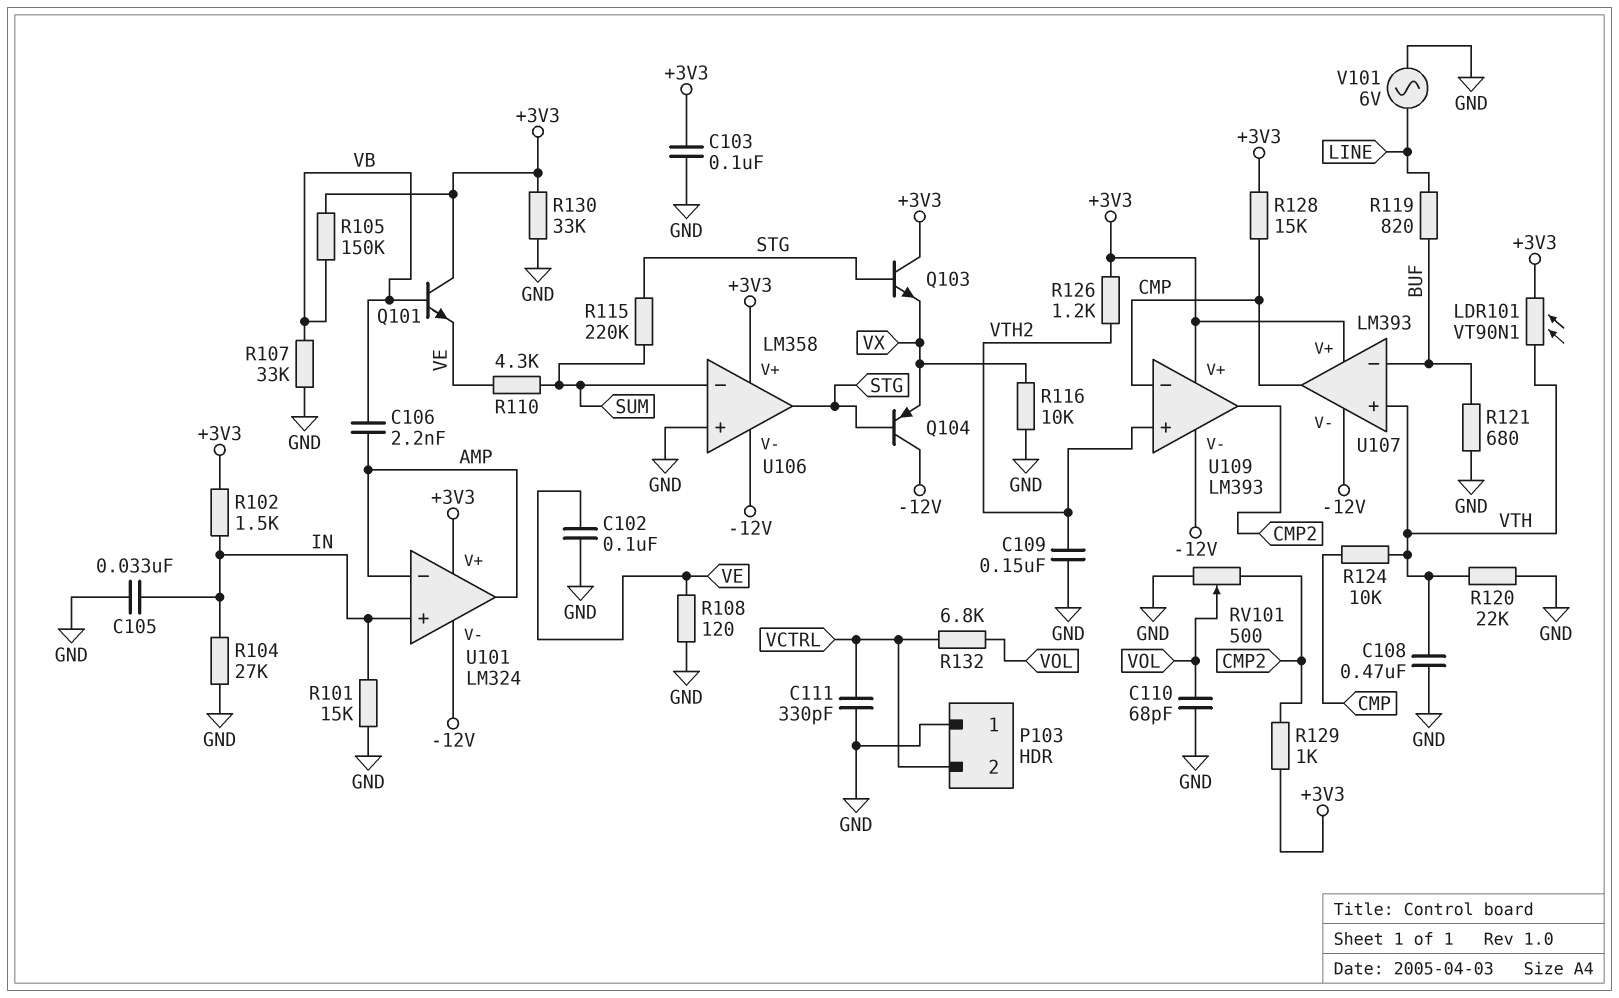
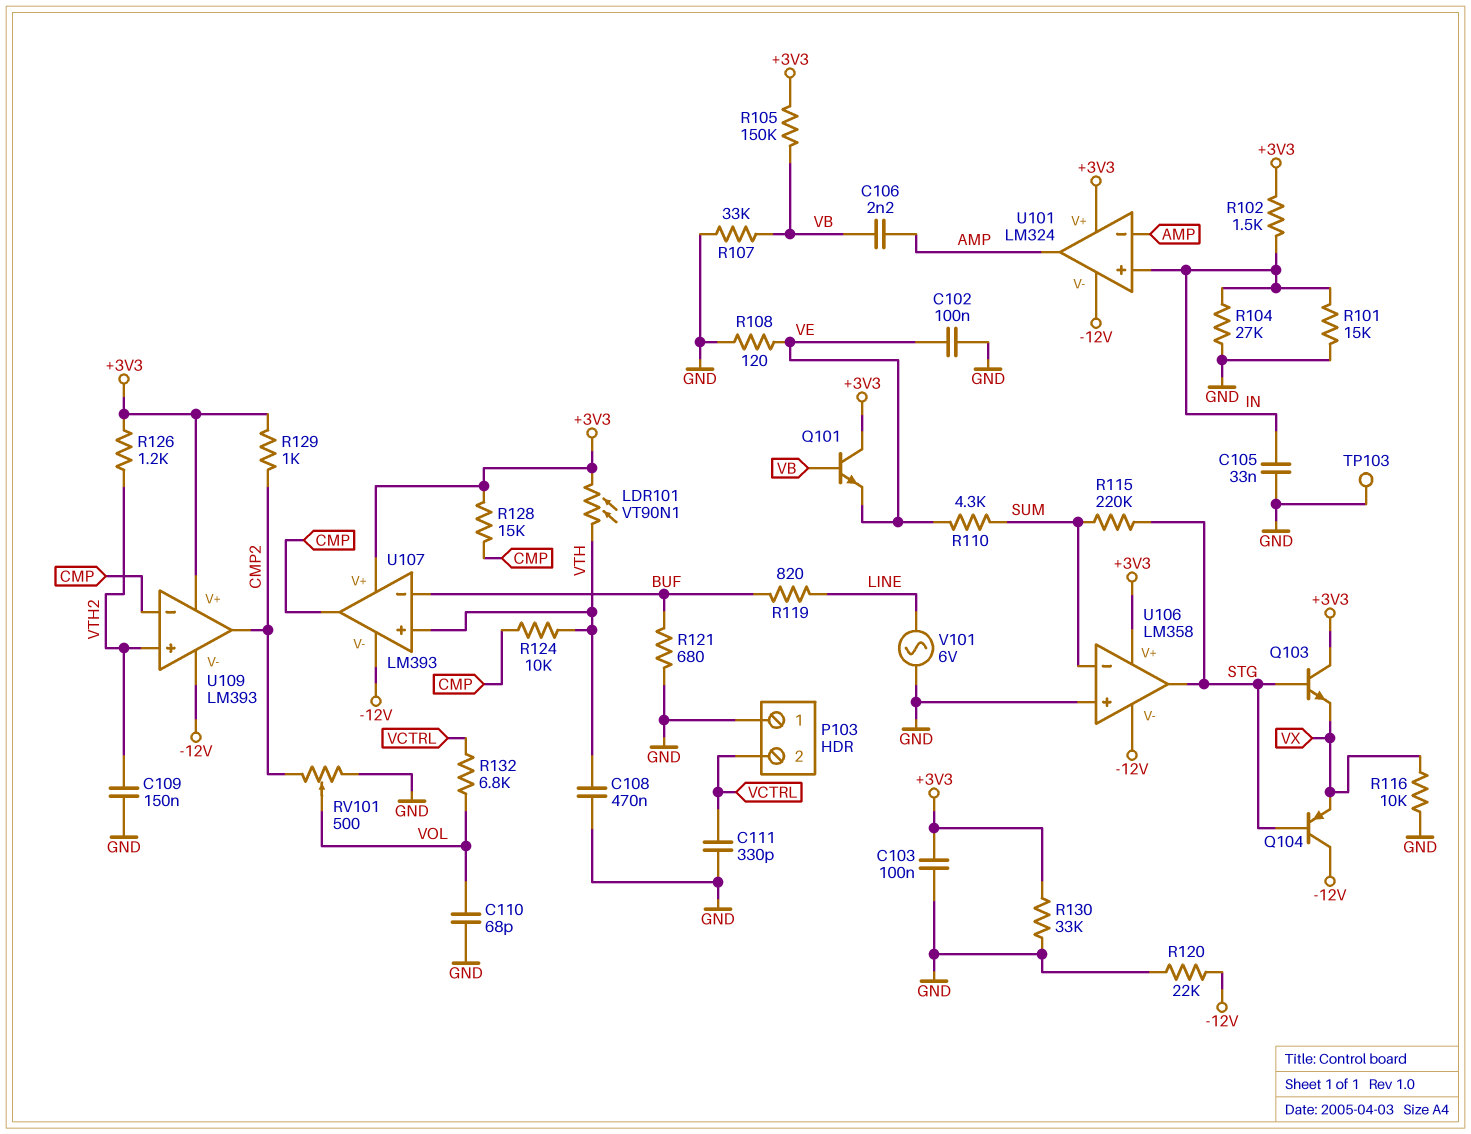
R120: 22k (GND, VTH) -> 22k (-12V, GND)
TP103: none -> test point (GND)

